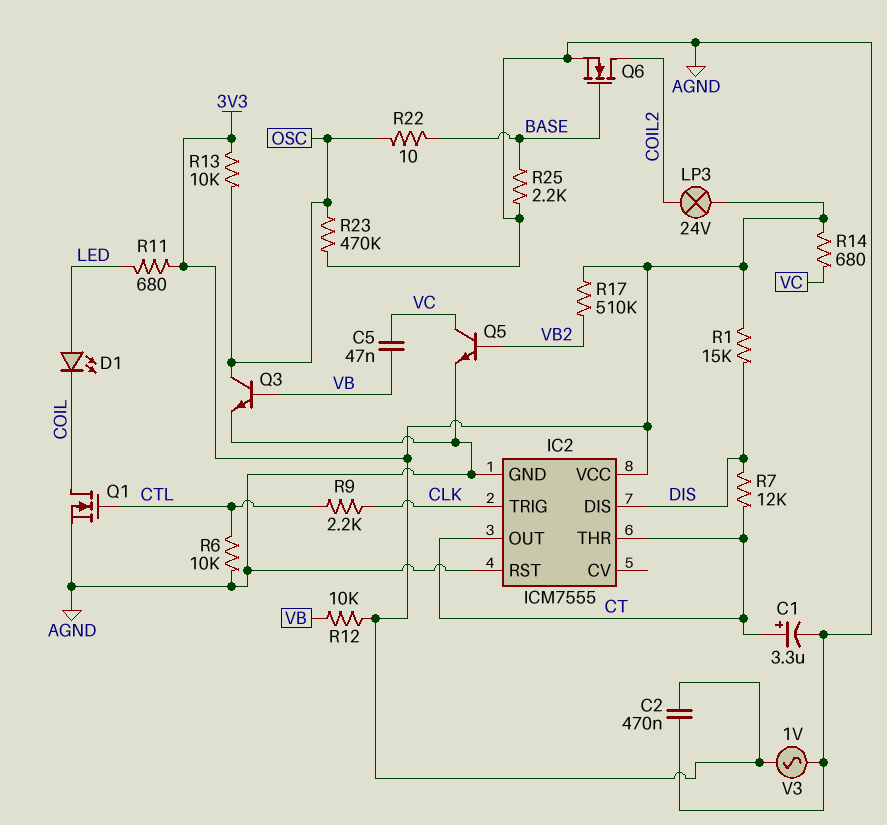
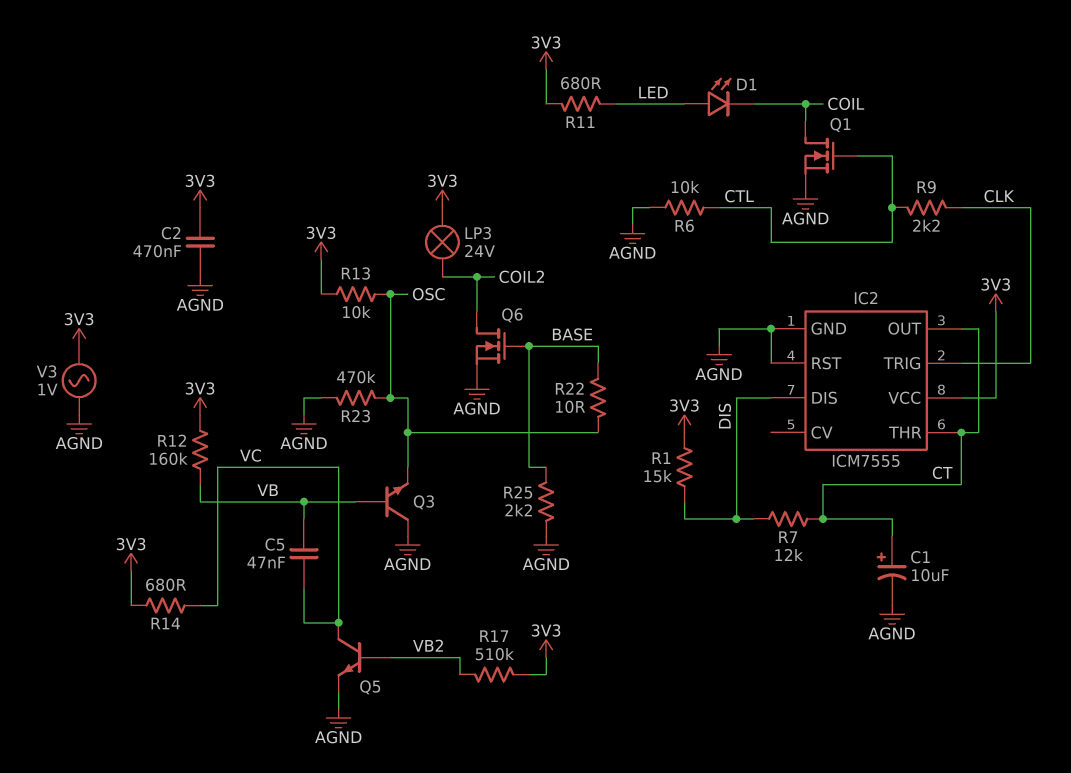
C1: 3.3uF (plus CT, minus AGND) -> 10uF (plus CT, minus AGND)
Q3: NPN (B VB, C OSC, E AGND) -> NPN (B VB, C AGND, E OSC)
R12: 10k (3V3, VB) -> 160k (3V3, VB)

